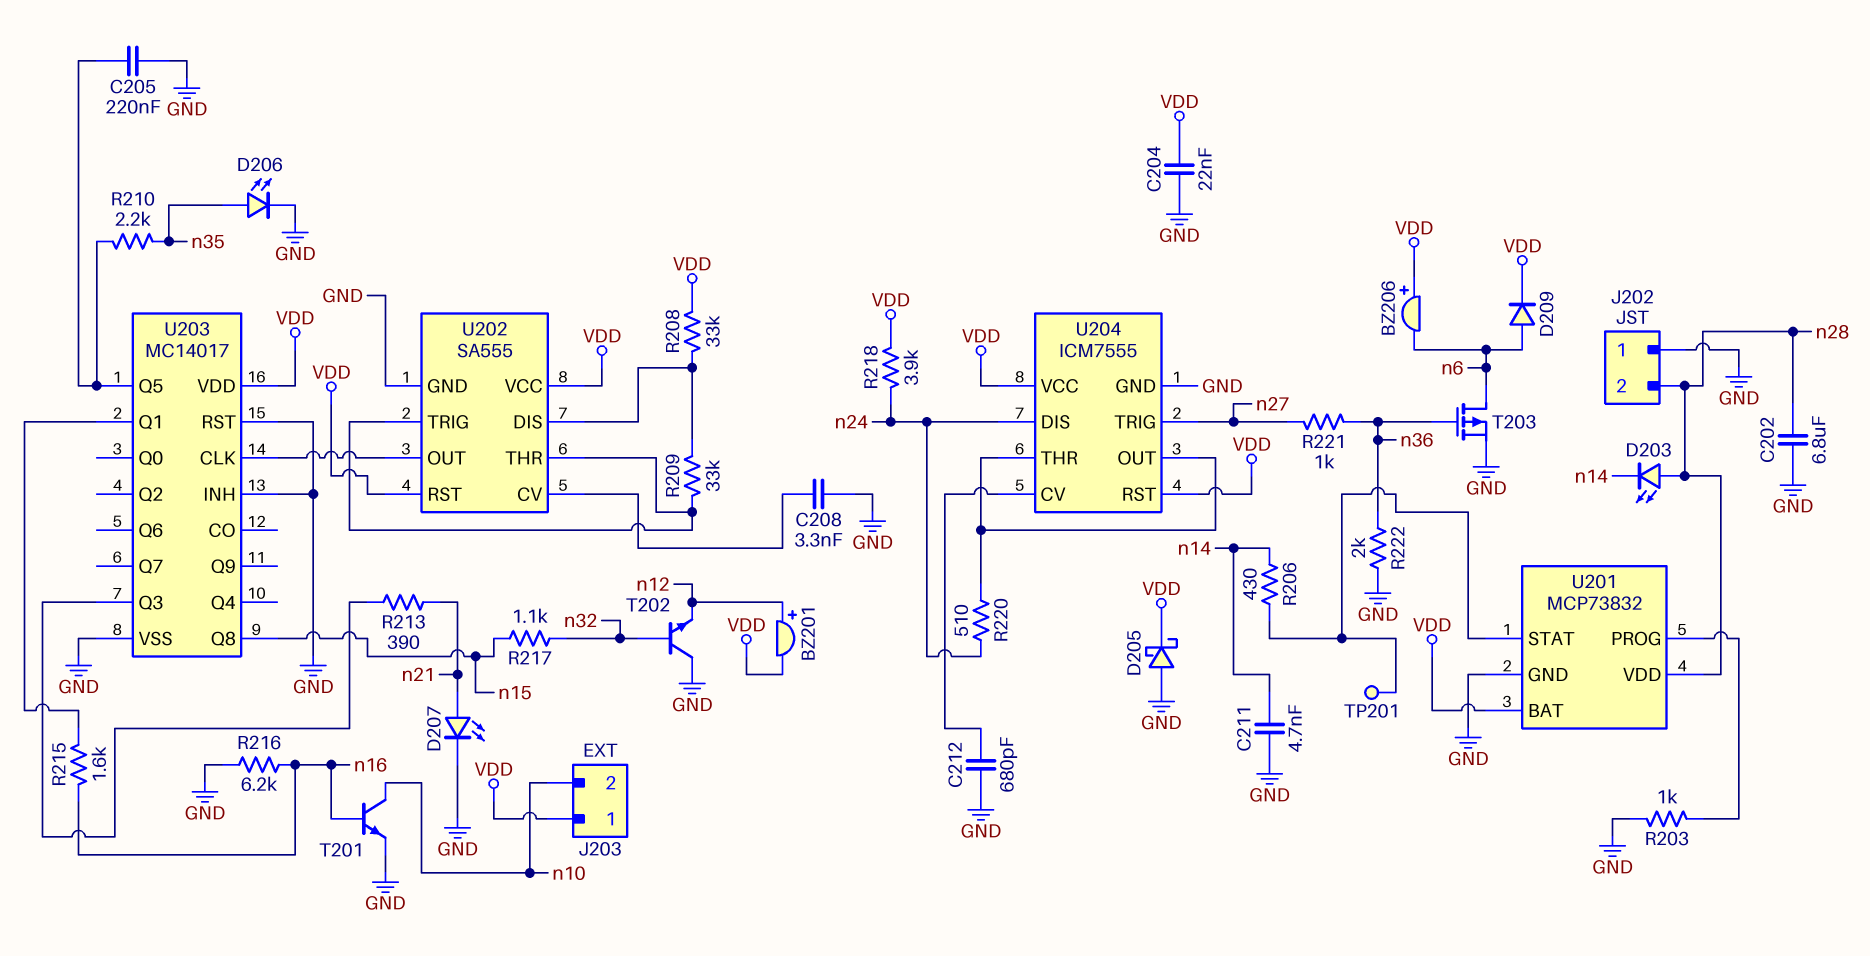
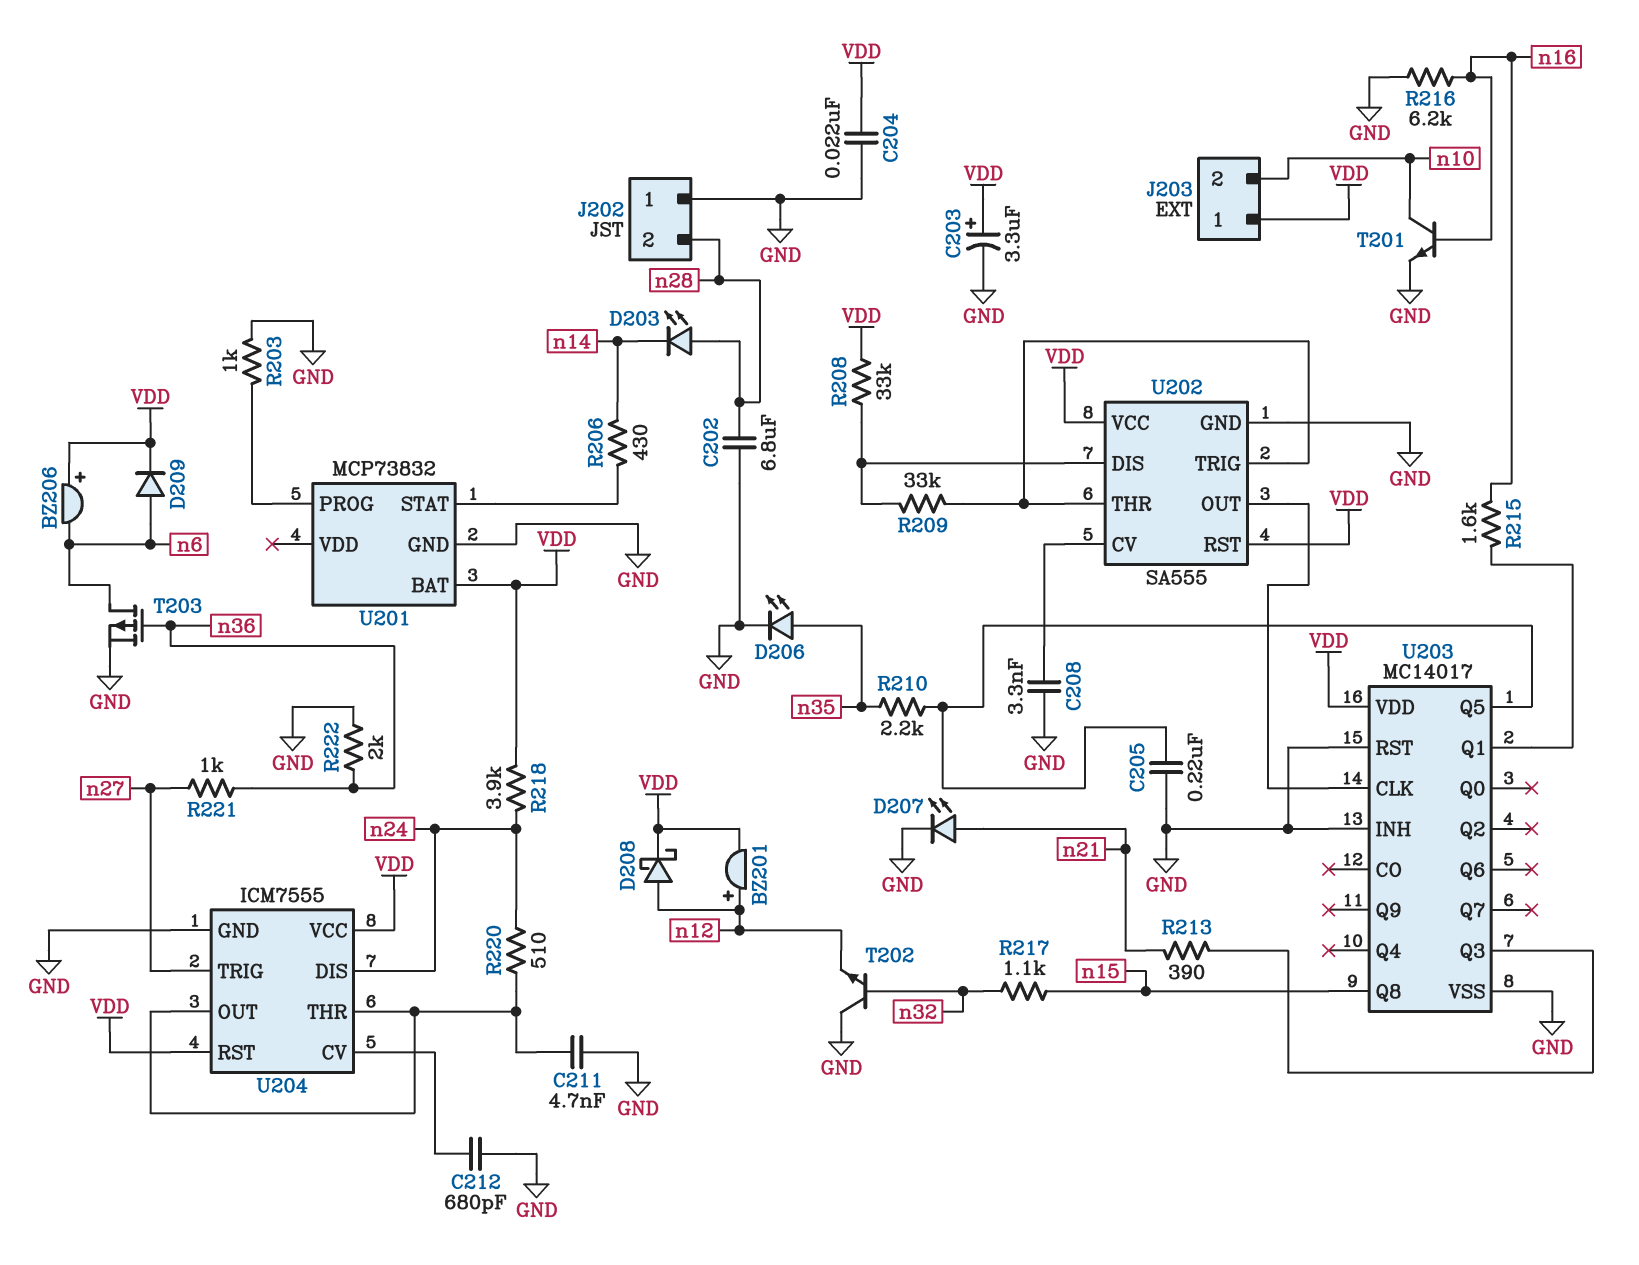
C203: none -> 3.3uF (plus VDD, minus GND)
C211: 4.7nF (GND, n14) -> 4.7nF (GND, U204/OUT)
D205: schottky (A GND, K VDD) -> none
D208: none -> schottky (A n12, K VDD)
TP201: test point (U201/STAT) -> none
U201 pin VDD: n28 -> none

